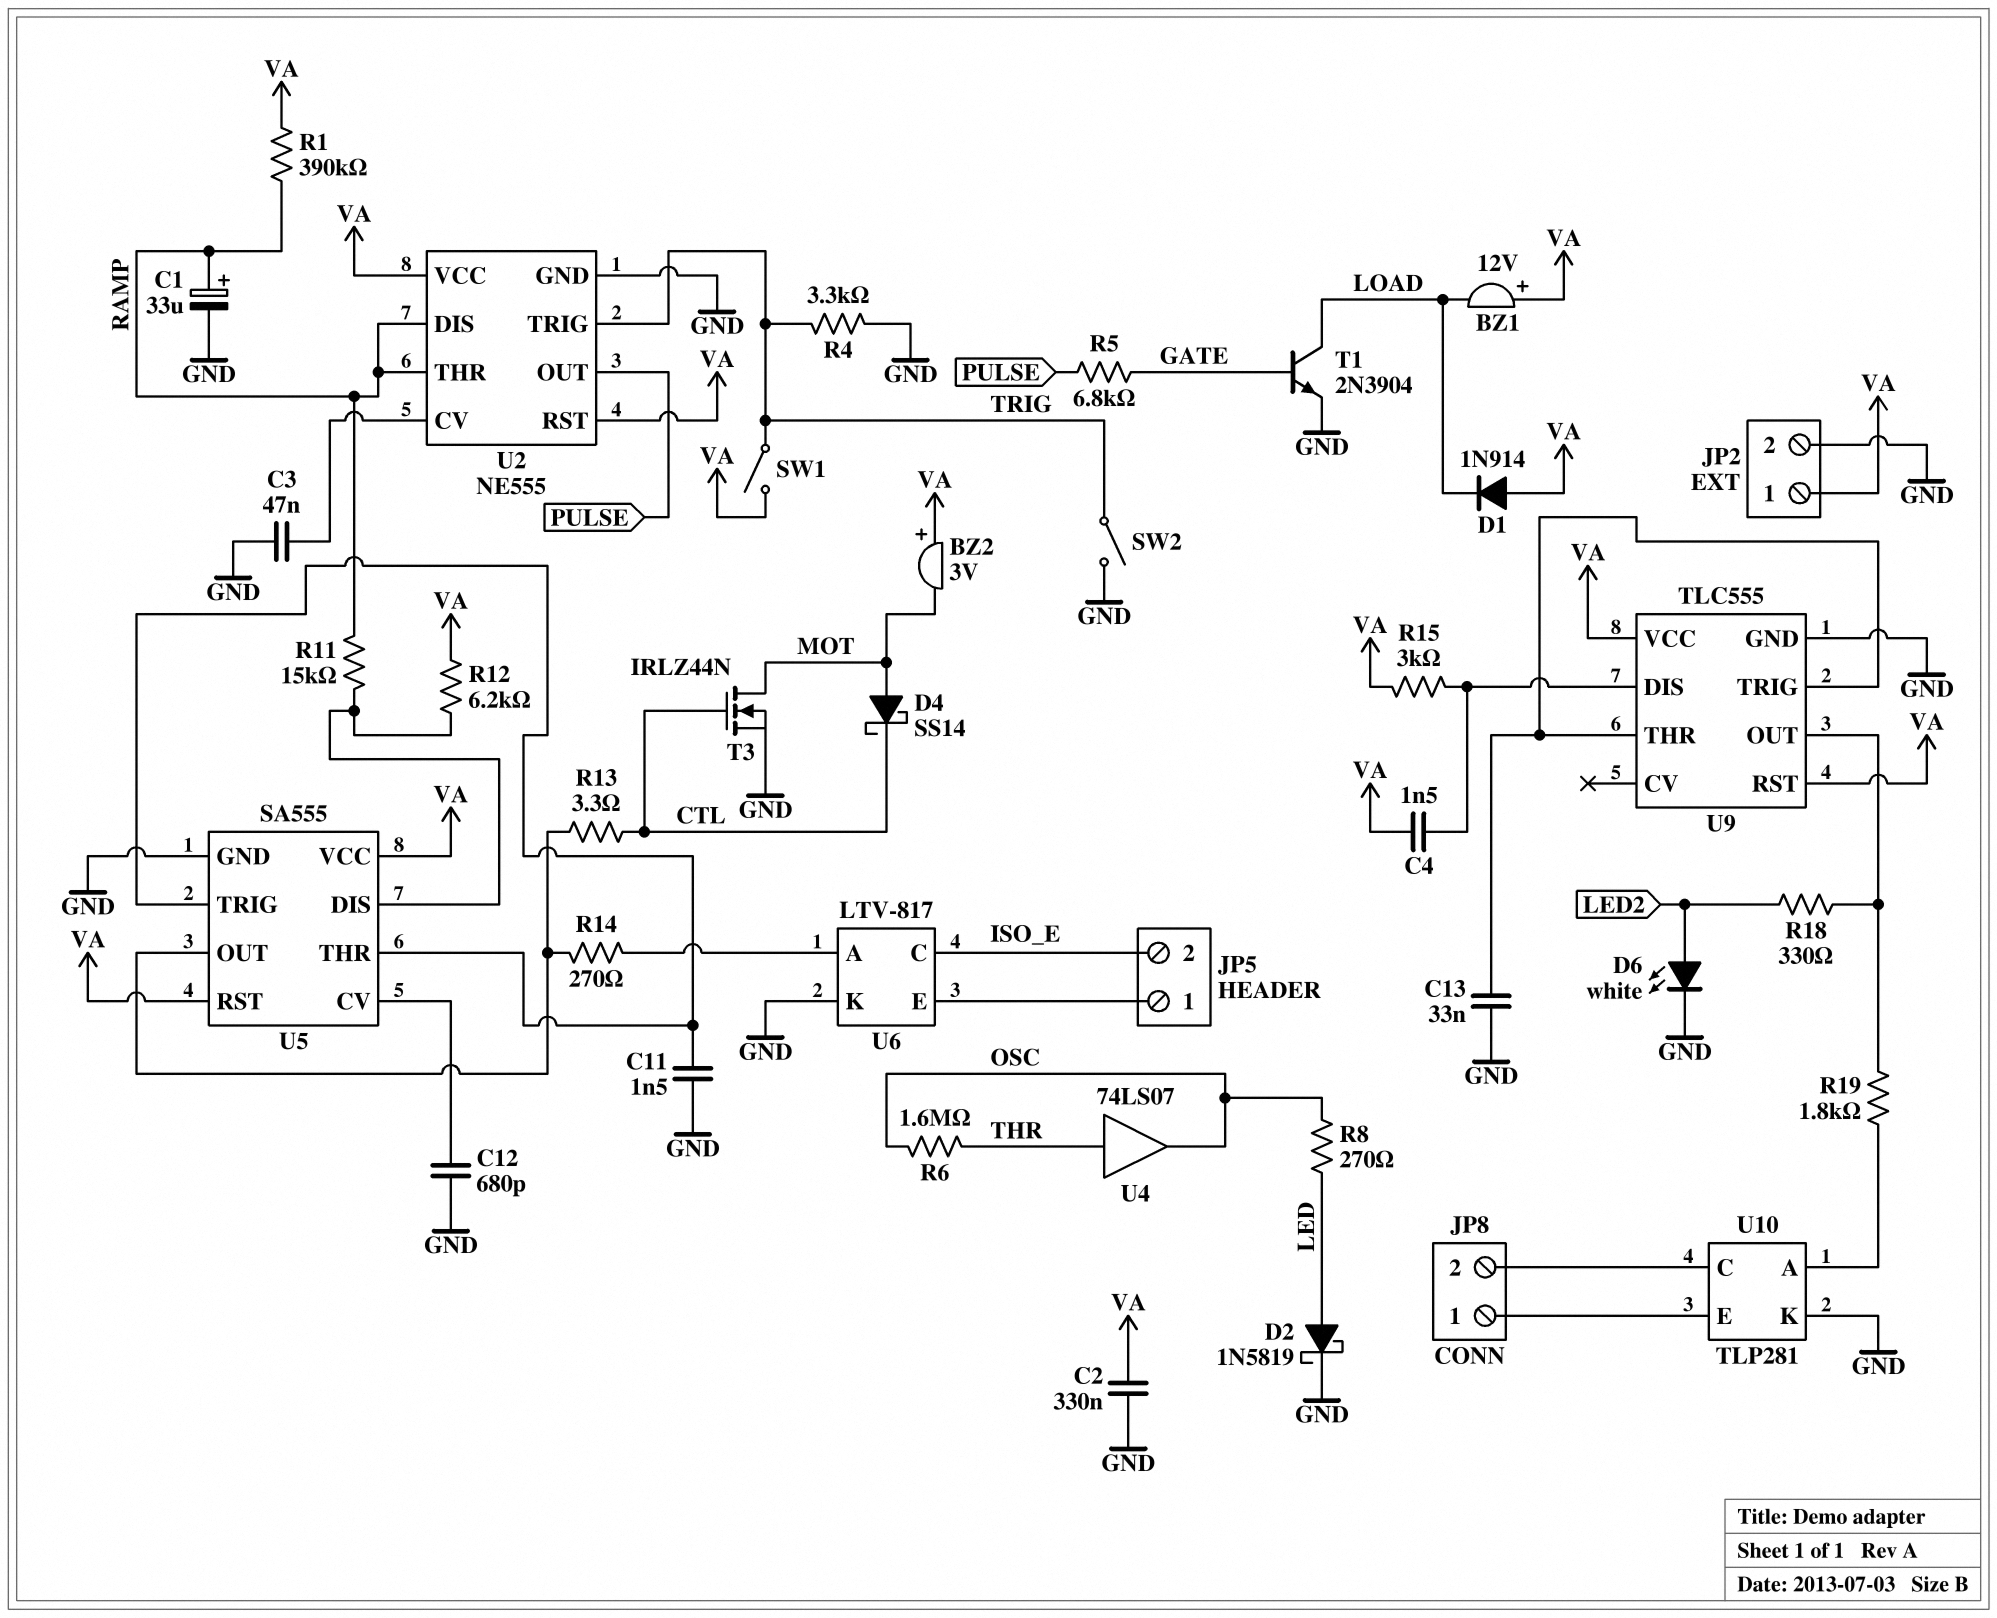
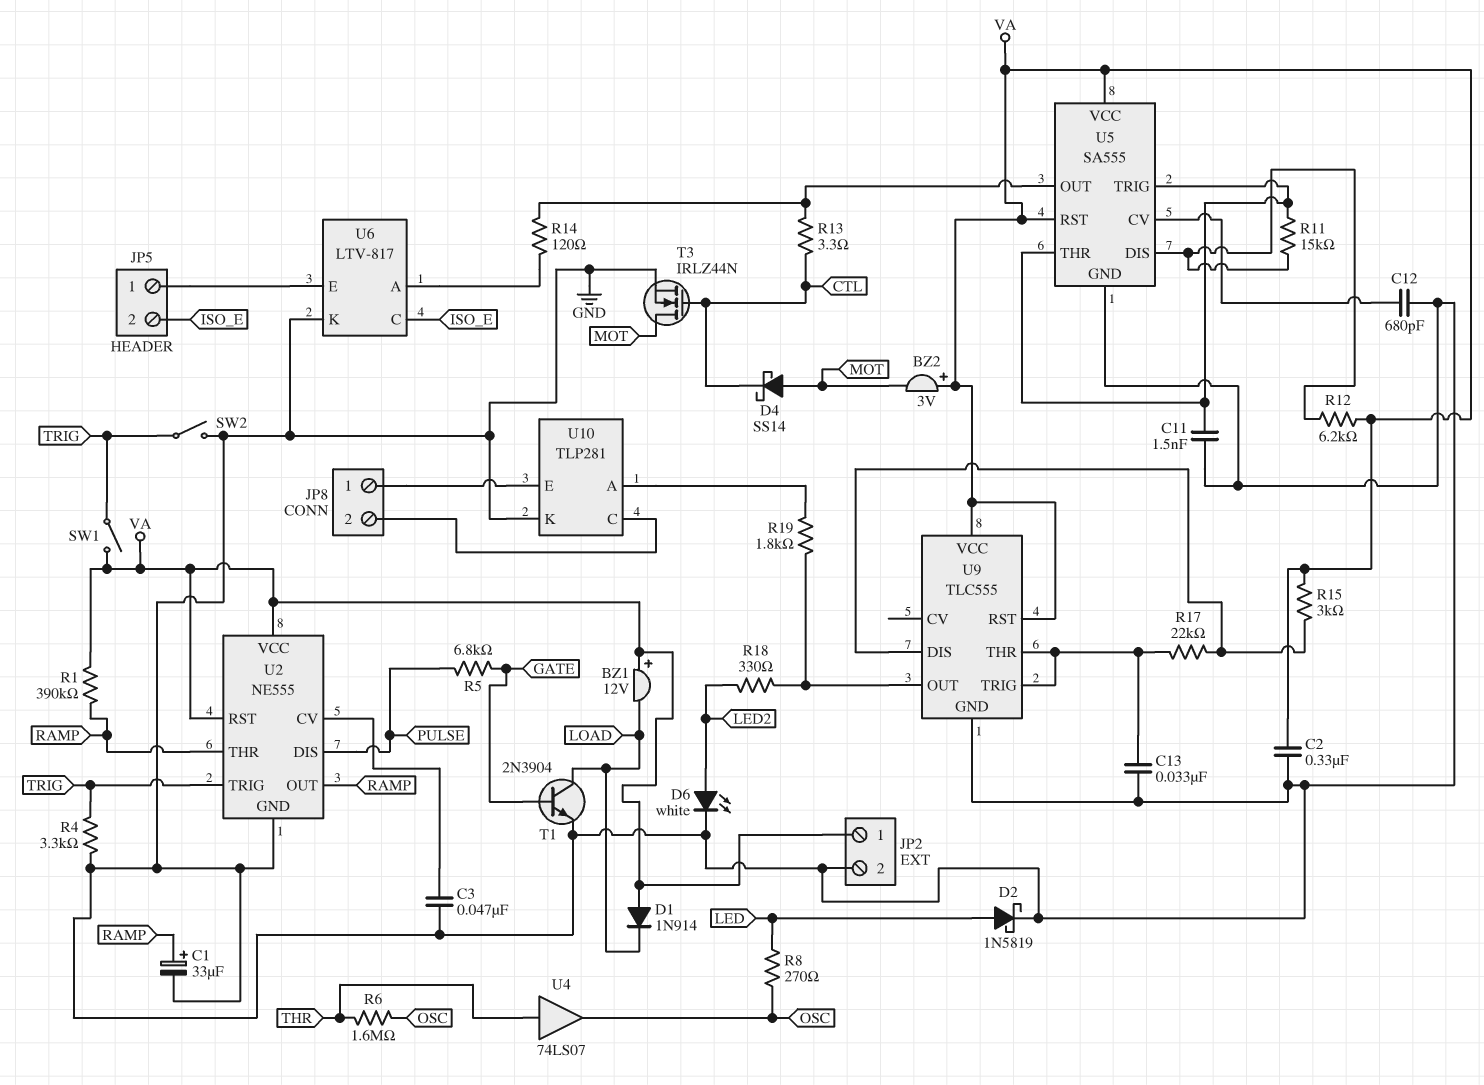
C4: 1.5nF (U9/DIS, VA) -> none
R11: 15k (RAMP, U5/DIS) -> 15k (U5/DIS, U5/THR)
R14: 270 (U5/OUT, U6/A) -> 120 (U5/OUT, U6/A)
R17: none -> 22k (U9/DIS, U9/THR)
U2 pin DIS: RAMP -> PULSE
U2 pin OUT: PULSE -> RAMP

